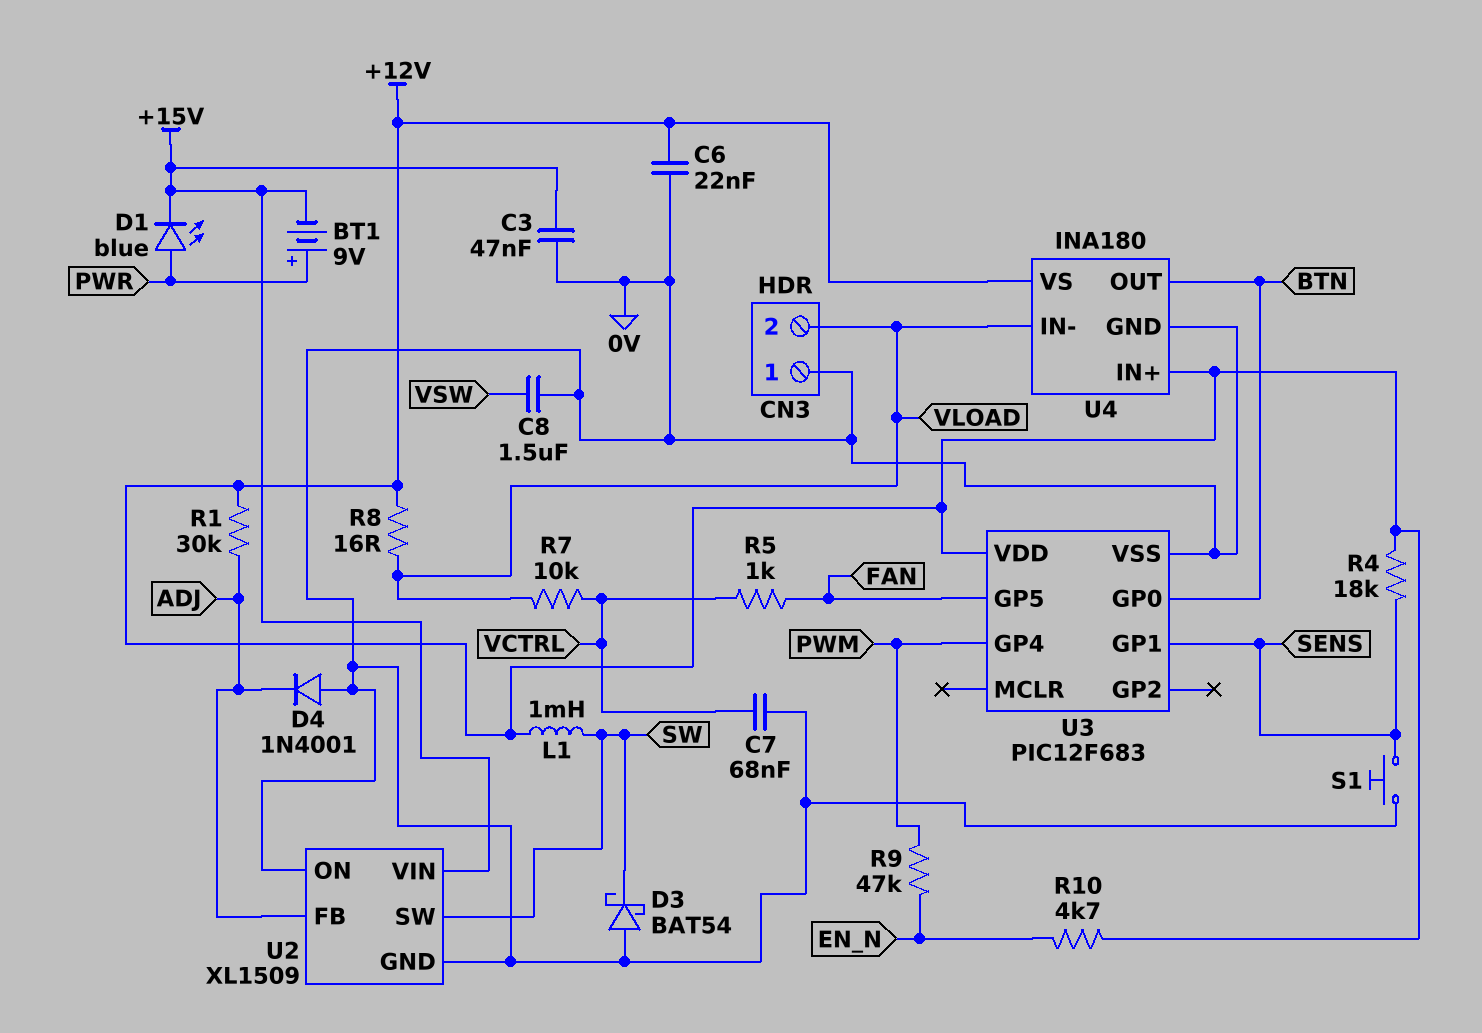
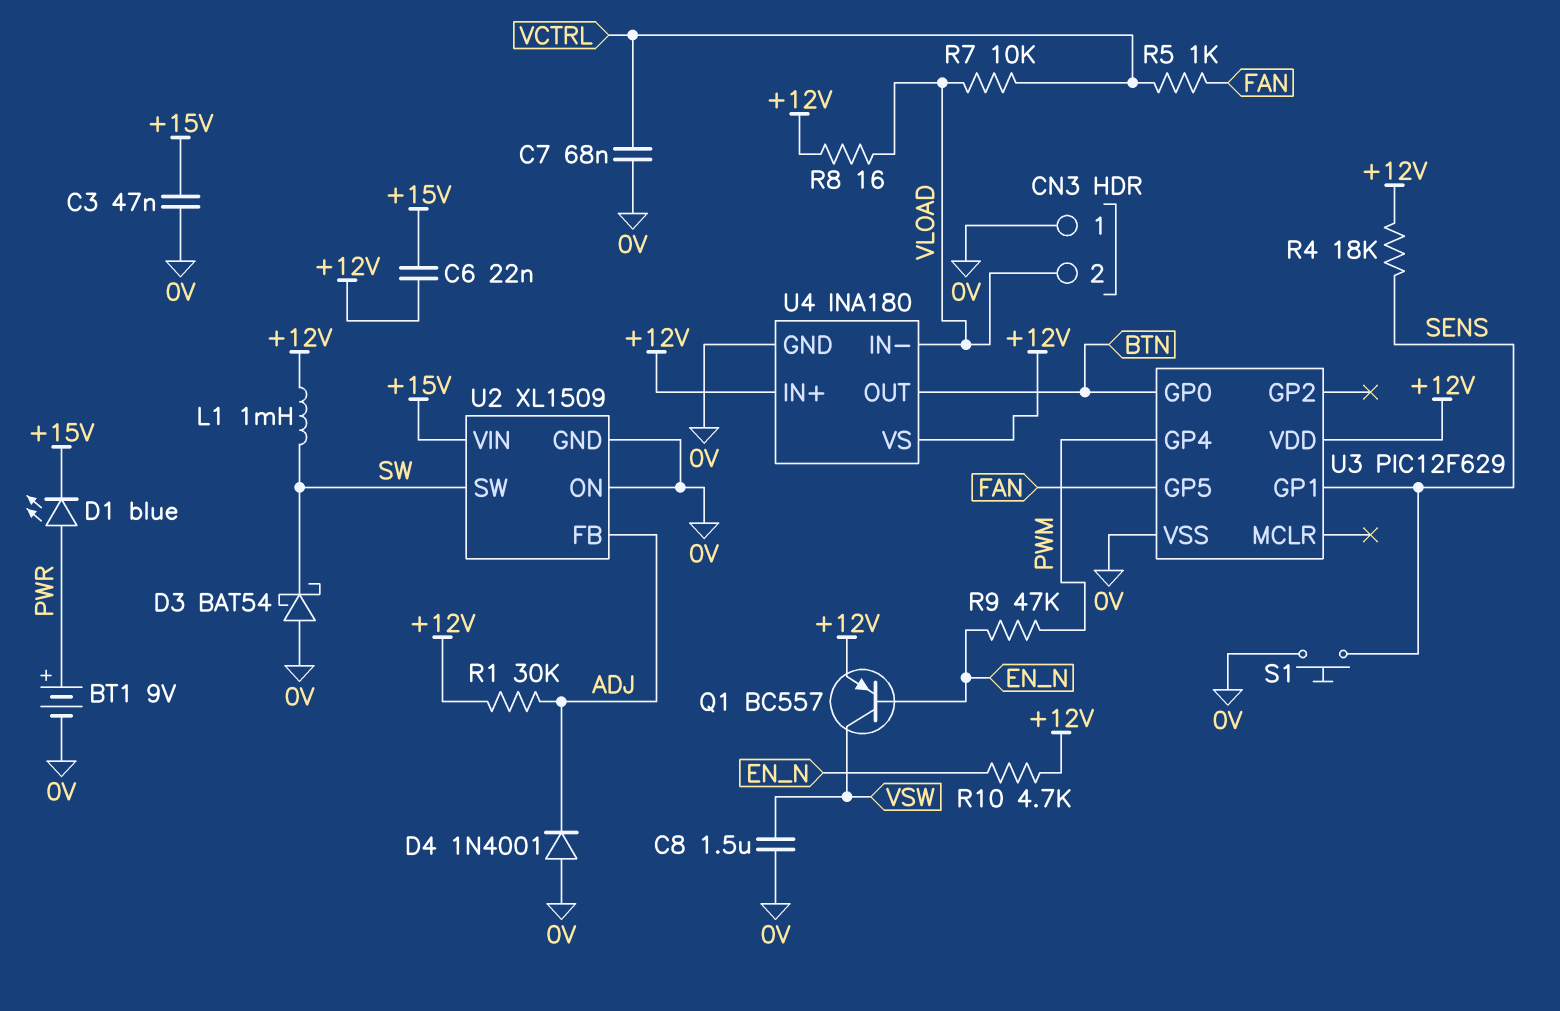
BT1: 9V (plus PWR, minus +15V) -> 9V (plus PWR, minus 0V)
C6: 22nF (+12V, 0V) -> 22nF (+12V, +15V)
Q1: none -> PNP BC557 (B EN_N, C VSW, E +12V)
U3: PIC12F683 -> PIC12F629

